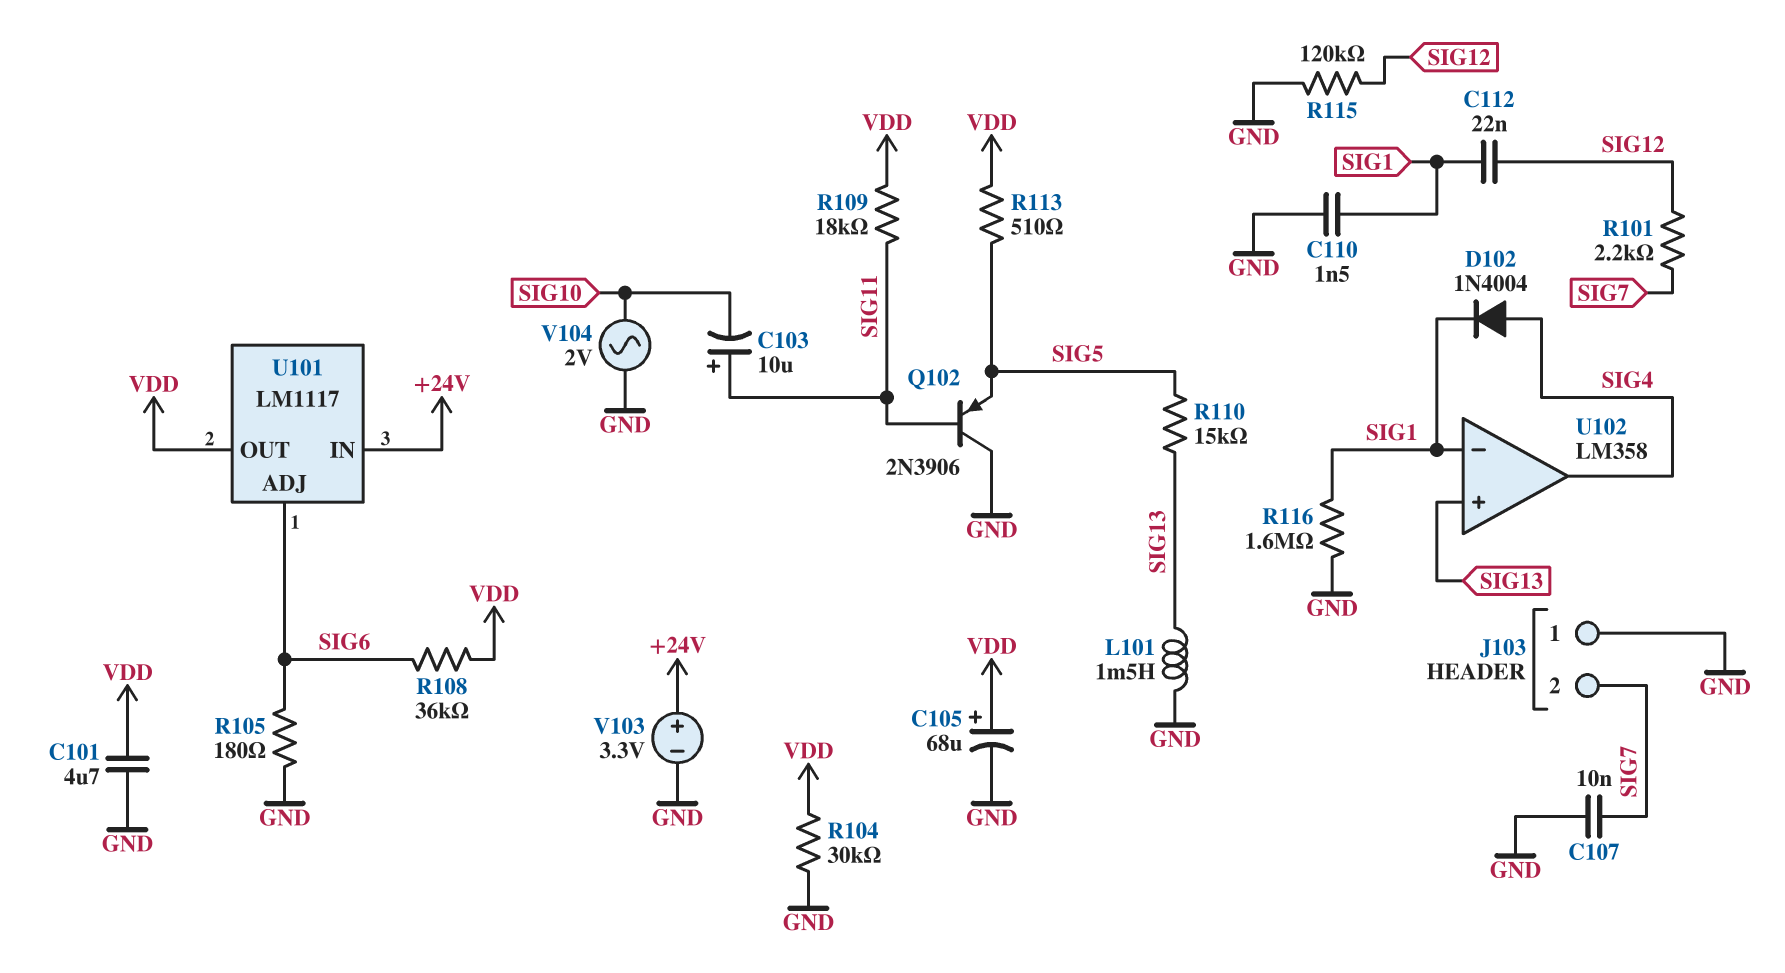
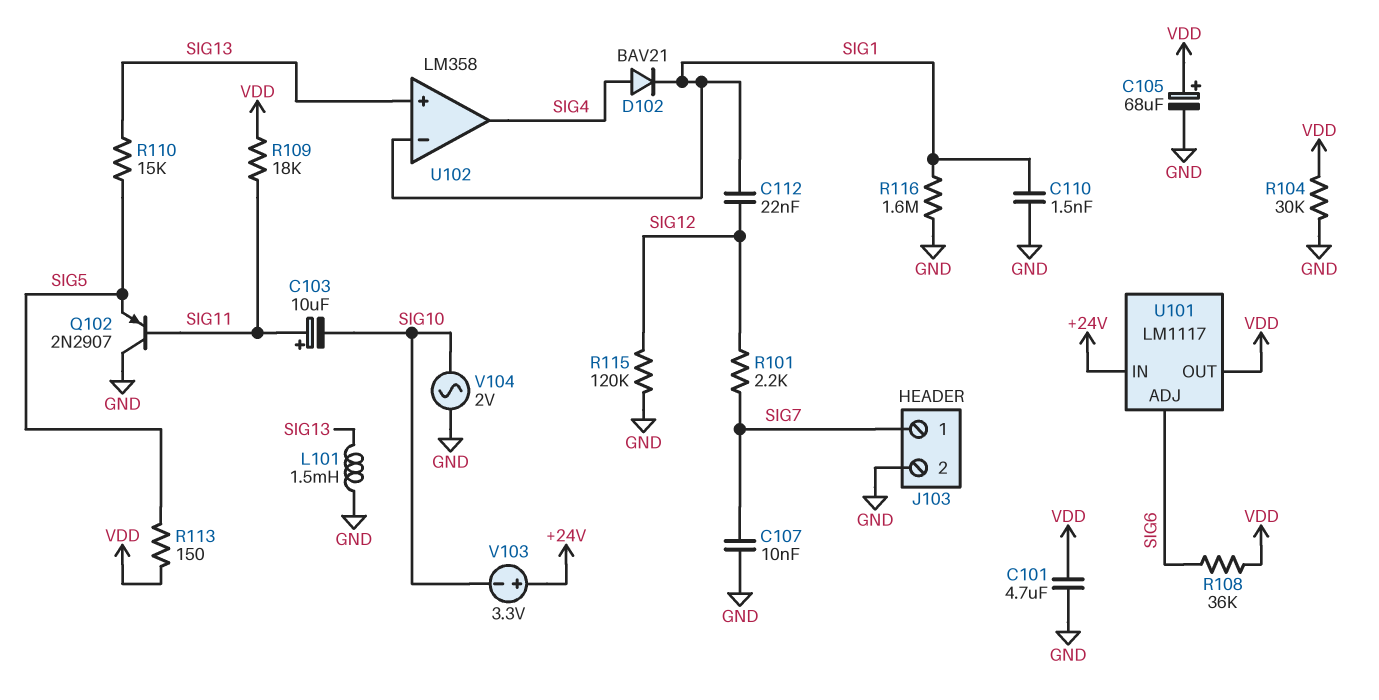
D102: diode 1N4004 (A SIG4, K SIG1) -> diode BAV21 (A SIG4, K SIG1)
J103 pin 1: GND -> SIG7
J103 pin 2: SIG7 -> GND
Q102: PNP 2N3906 (B SIG11, C GND, E SIG5) -> PNP 2N2907 (B SIG11, C GND, E SIG5)
R105: 180 (GND, SIG6) -> none
R113: 510 (SIG5, VDD) -> 150 (SIG5, VDD)
V103: 3.3V (plus +24V, minus GND) -> 3.3V (plus +24V, minus SIG10)

